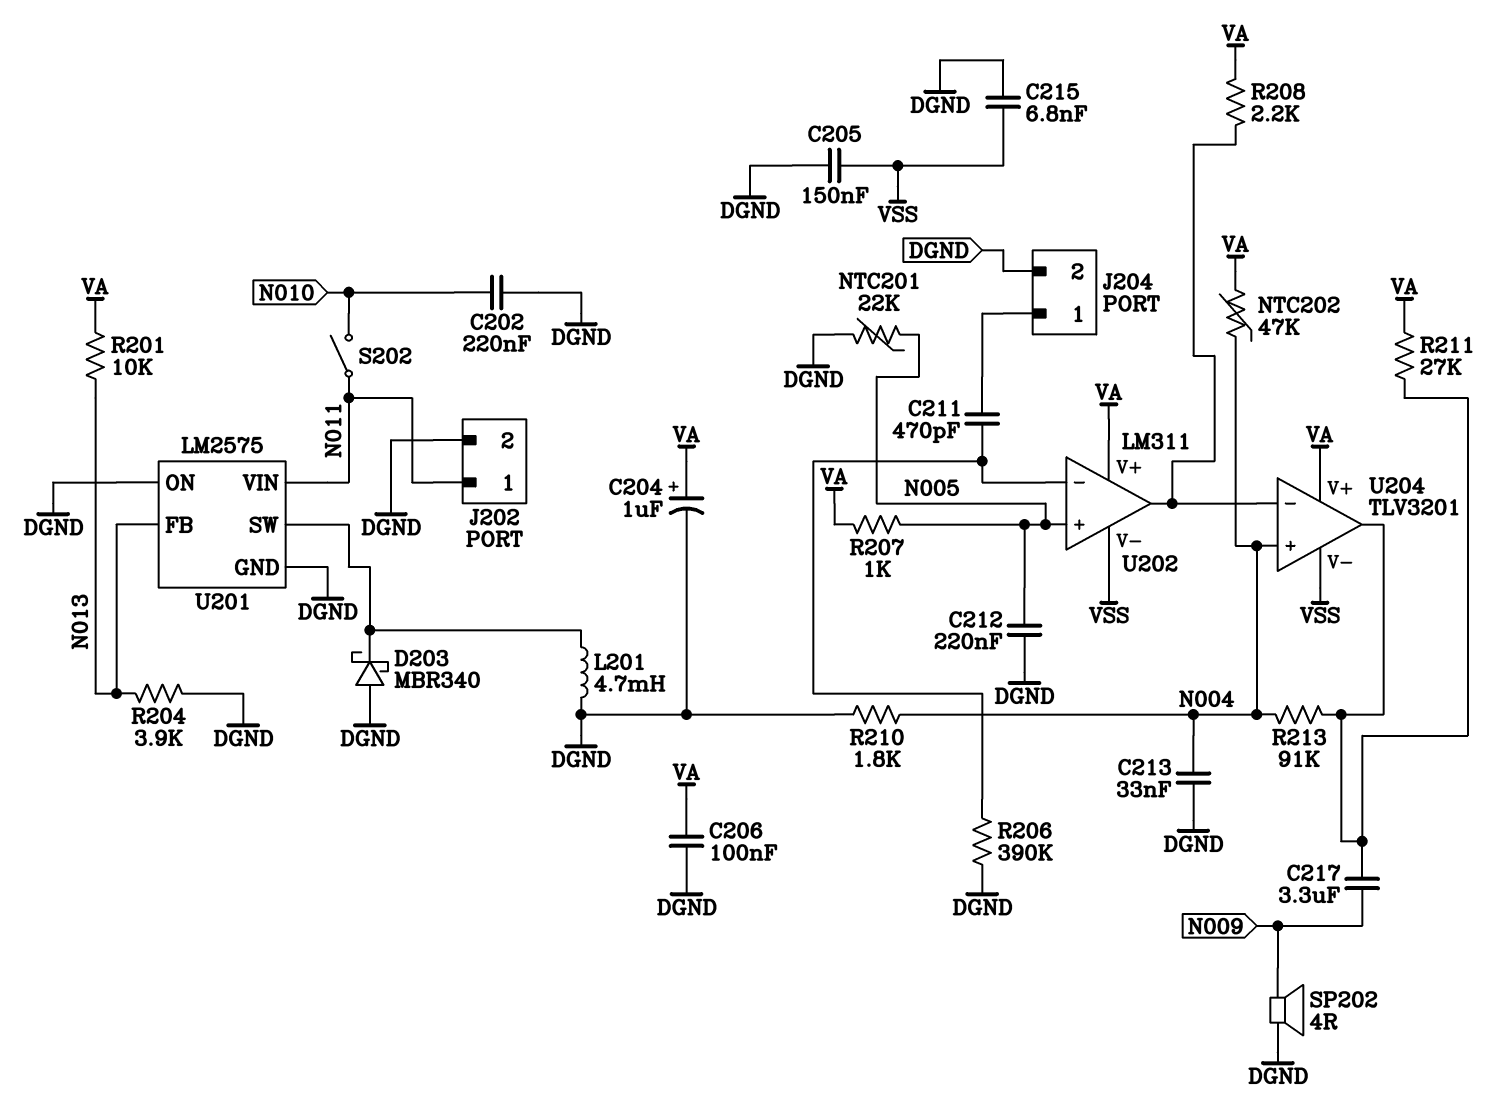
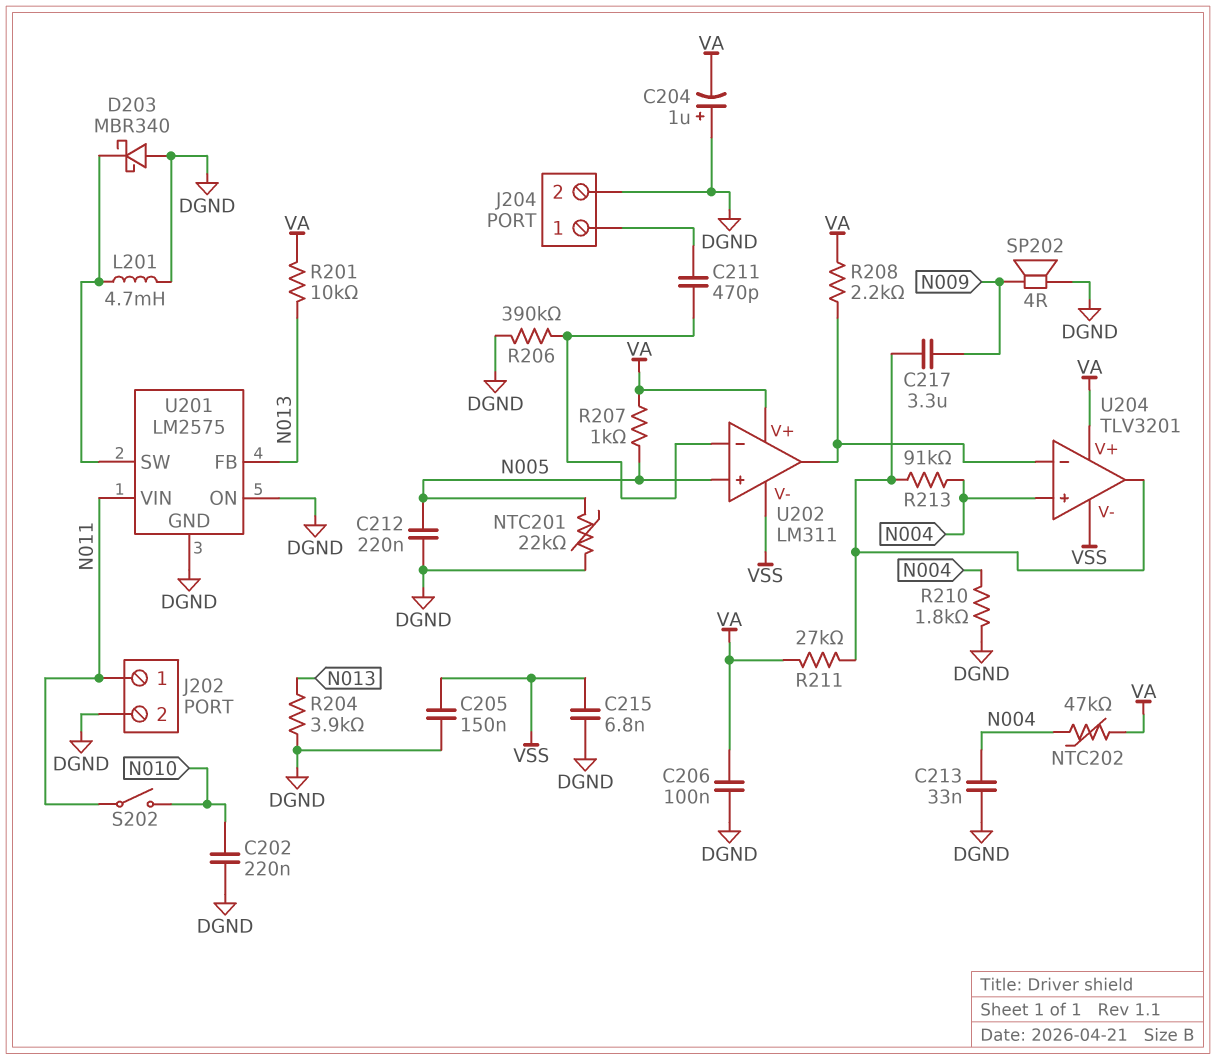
C204: 1uF (plus VA, minus DGND) -> 1uF (plus DGND, minus VA)

